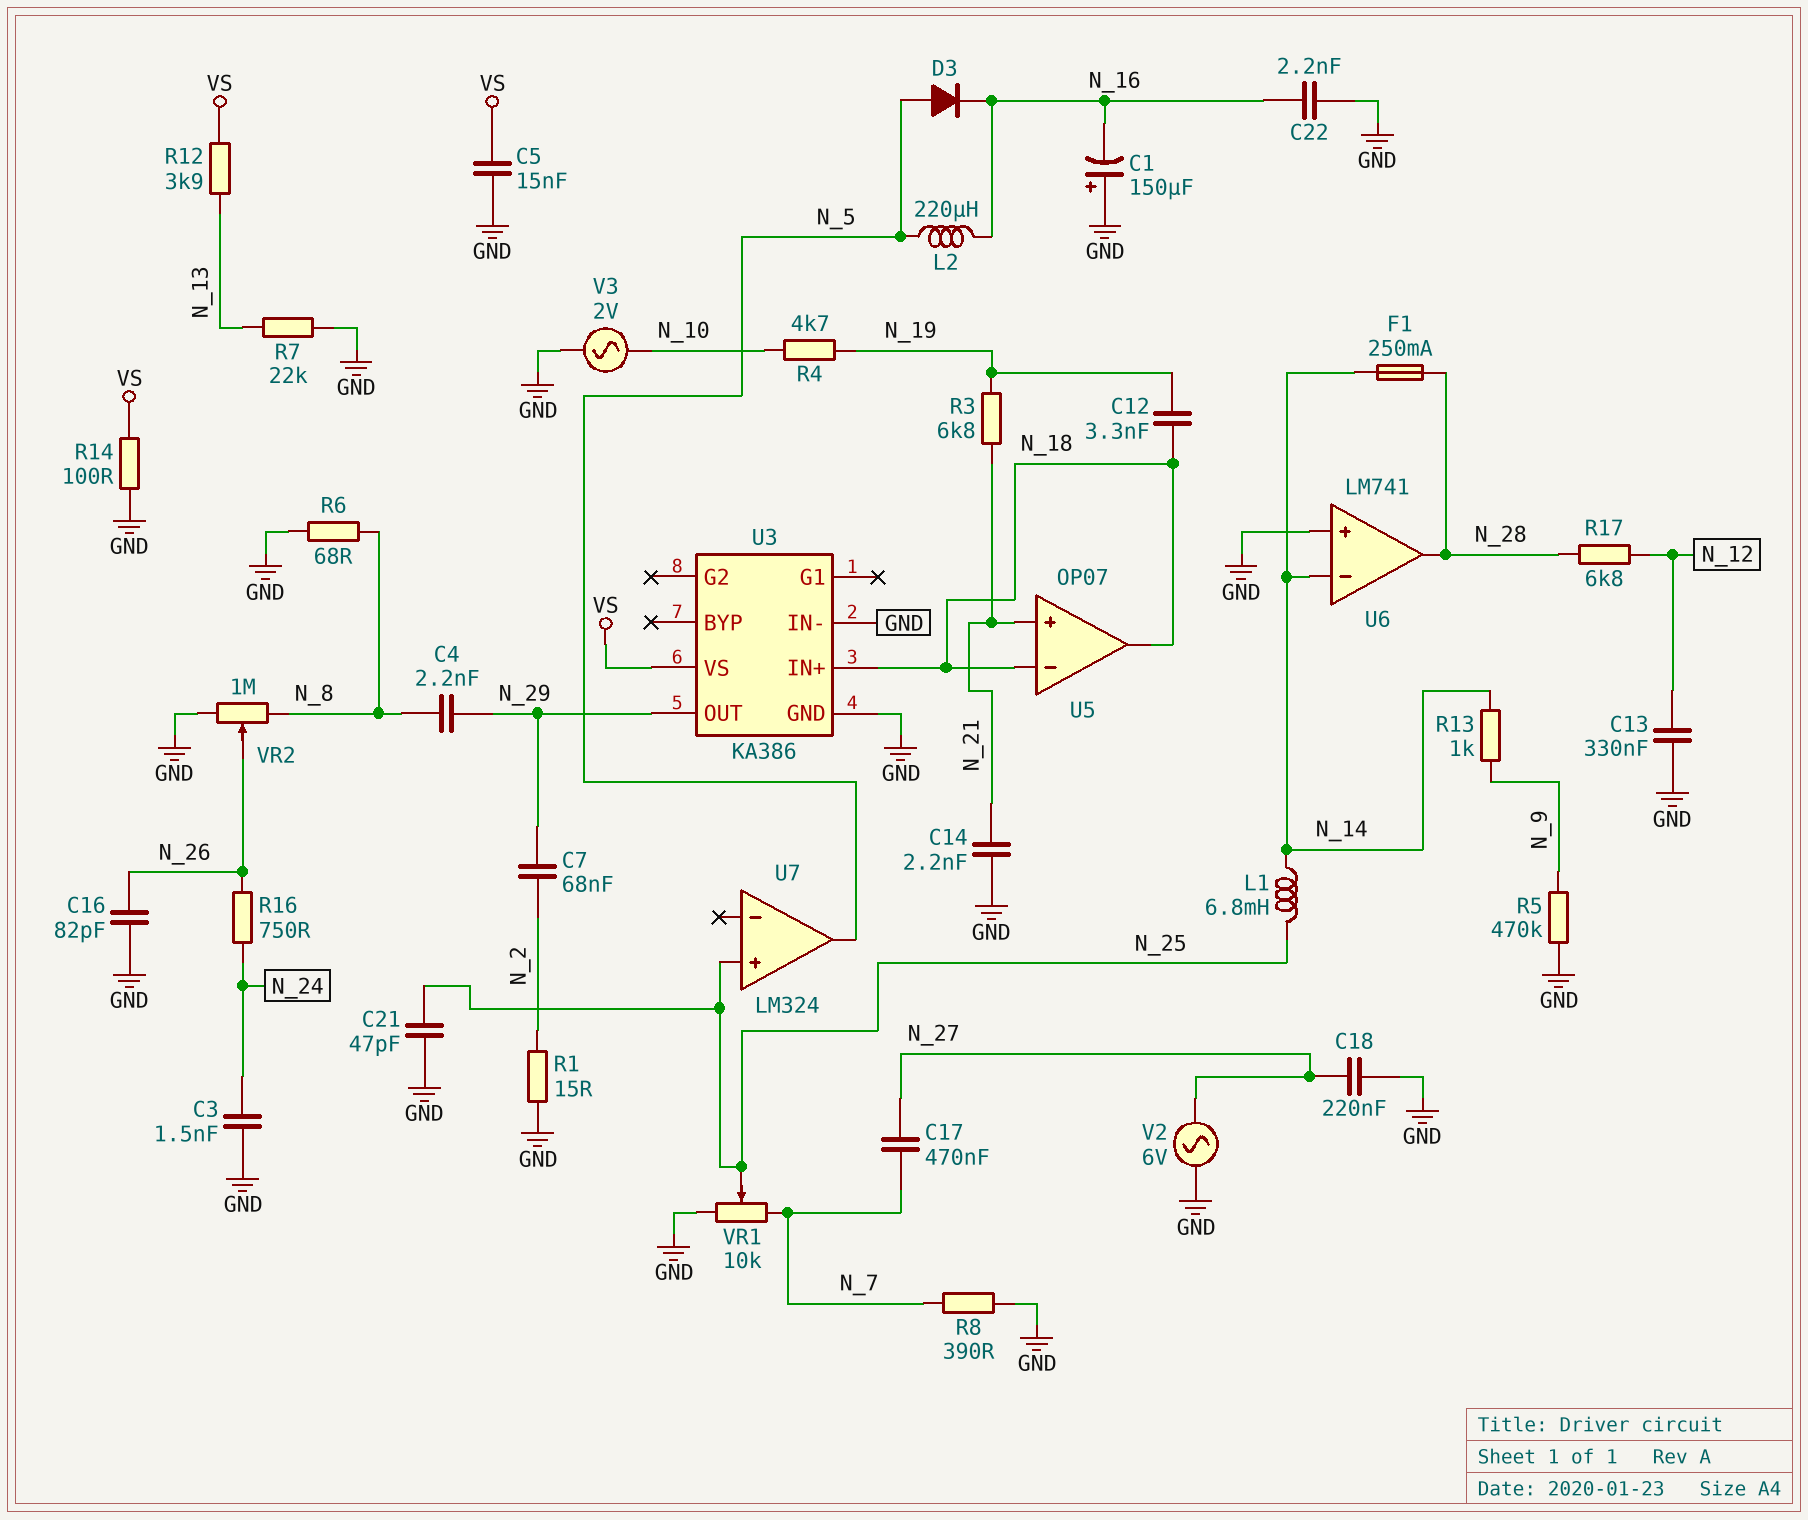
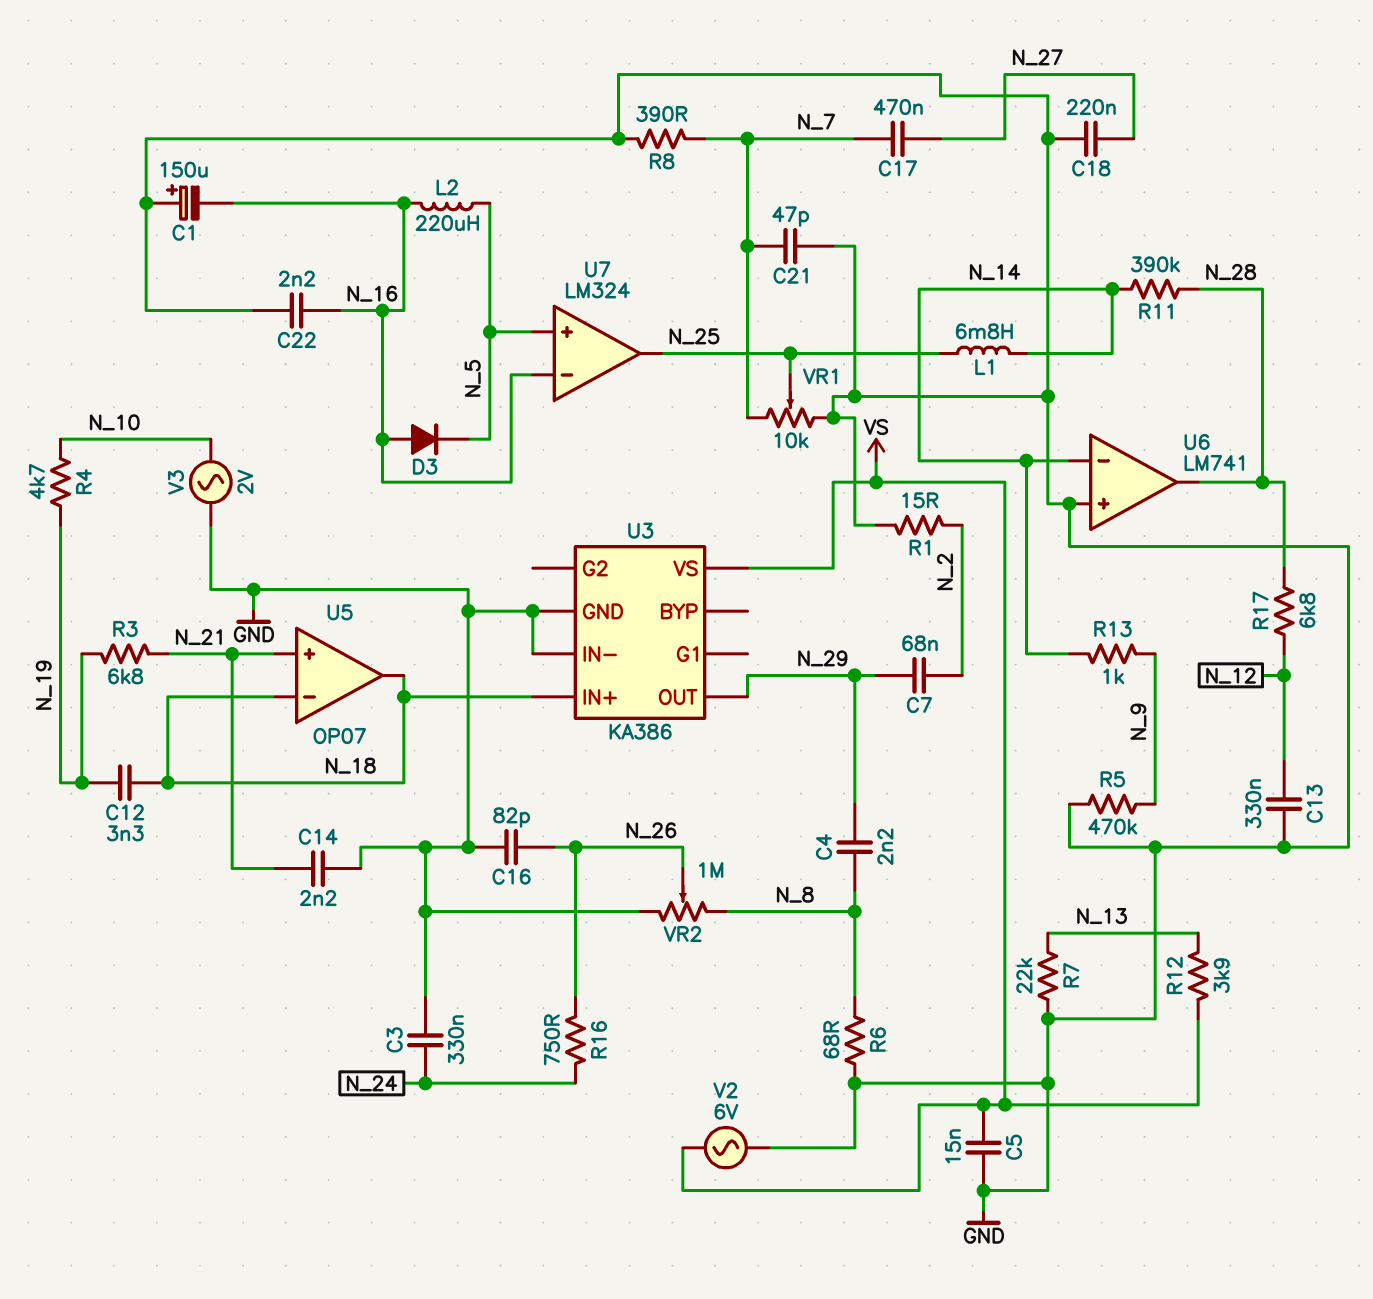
C3: 1.5nF (GND, N_24) -> 330nF (GND, N_24)
C21: 47pF (GND, N_25) -> 47pF (GND, N_7)
D3: diode (A N_5, K N_16) -> diode (A N_16, K N_5)
F1: 250mA (N_14, N_28) -> none
R11: none -> 390k (N_14, N_28)
R14: 100 (GND, VS) -> none
U7 pin in+: N_25 -> N_5
U7 pin in-: none -> N_16
U7 pin out: N_5 -> N_25
V2: AC 6V (GND, N_27) -> AC 6V (GND, VS)

